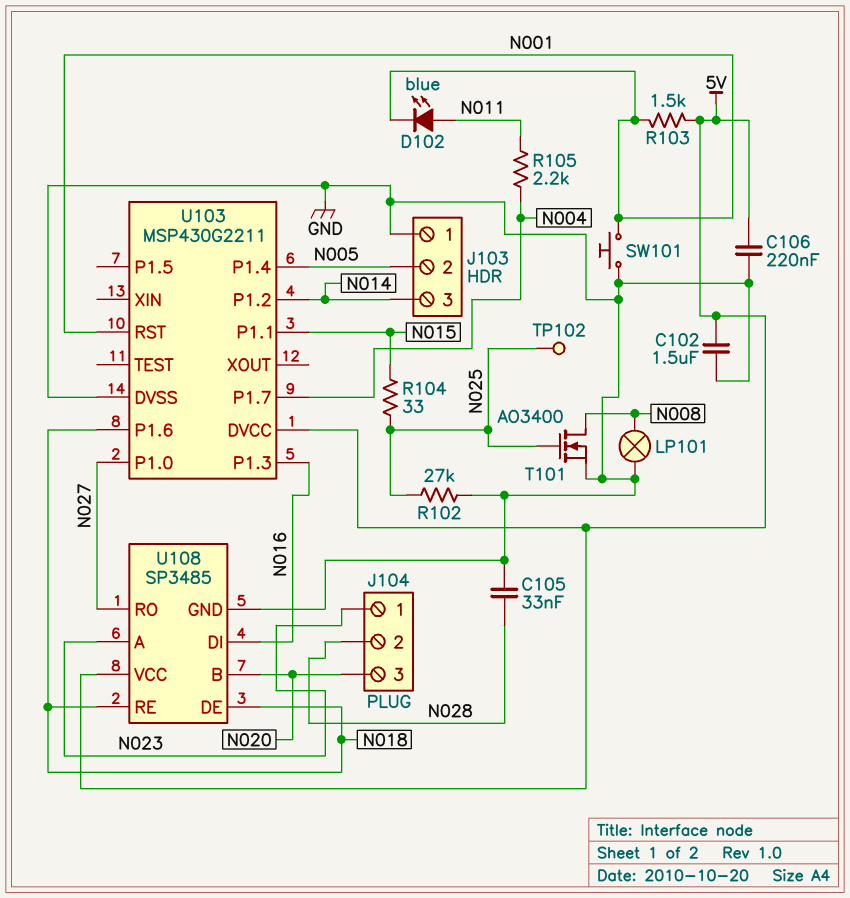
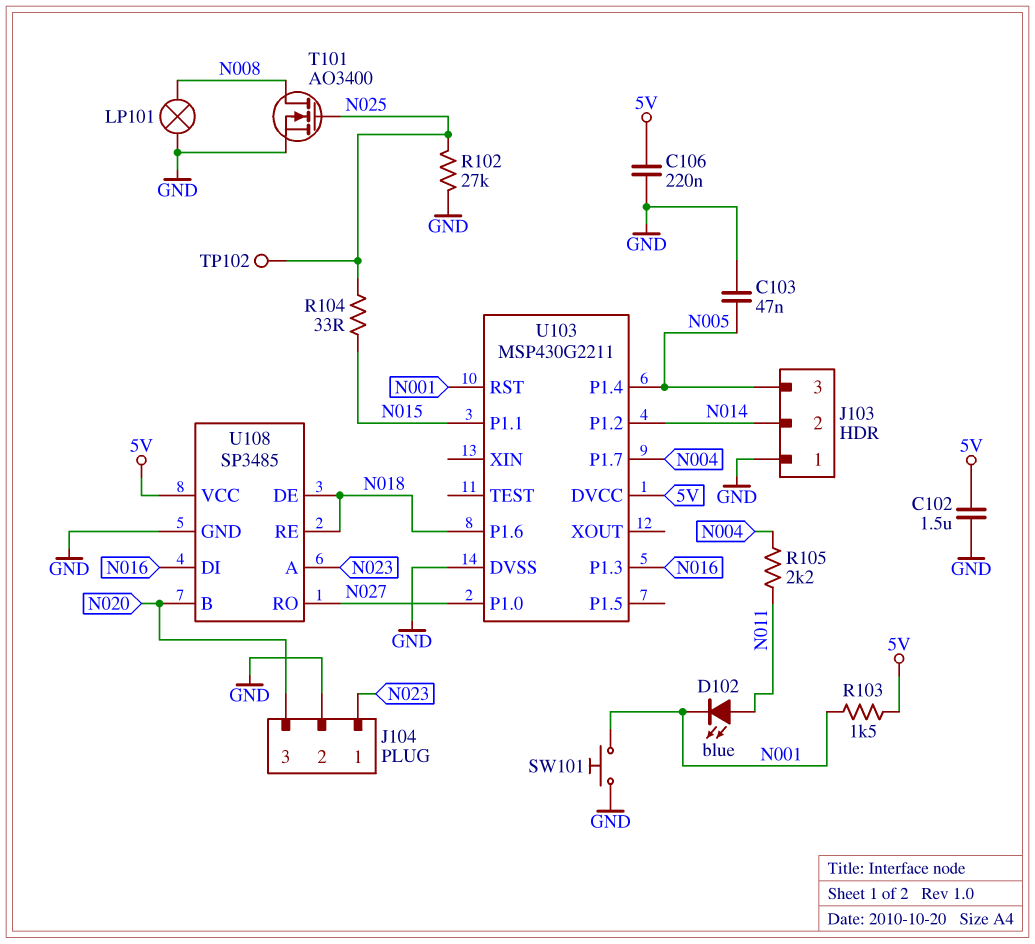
C103: none -> 47nF (GND, N005)
C105: 33nF (GND, N028) -> none
J103 pin 2: N005 -> N014
J103 pin 3: N014 -> N005
J104 pin 2: N028 -> GND

